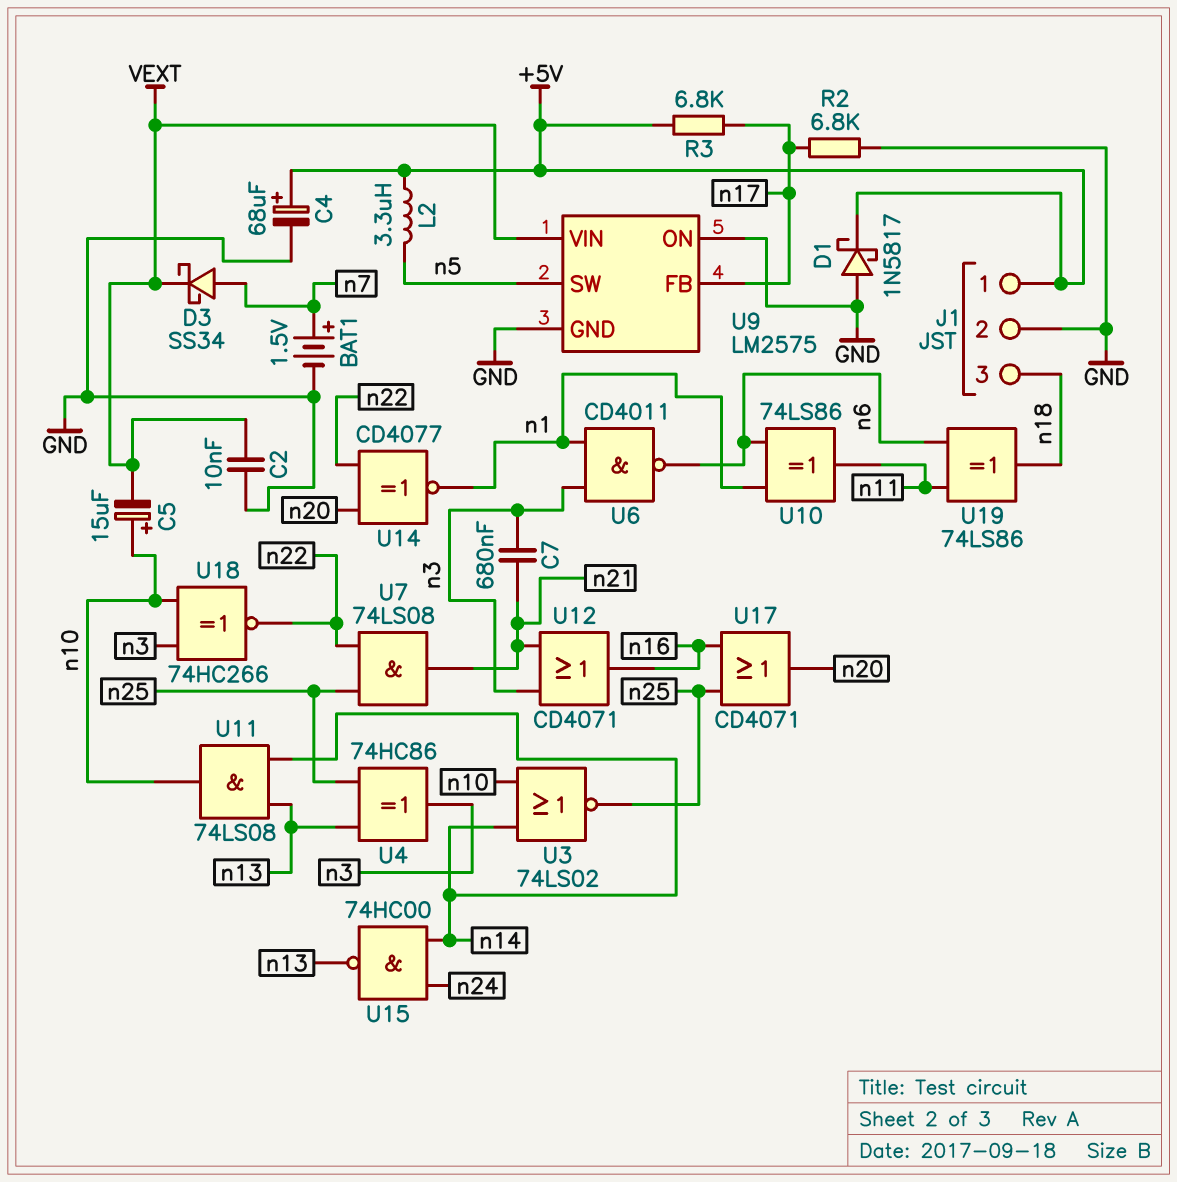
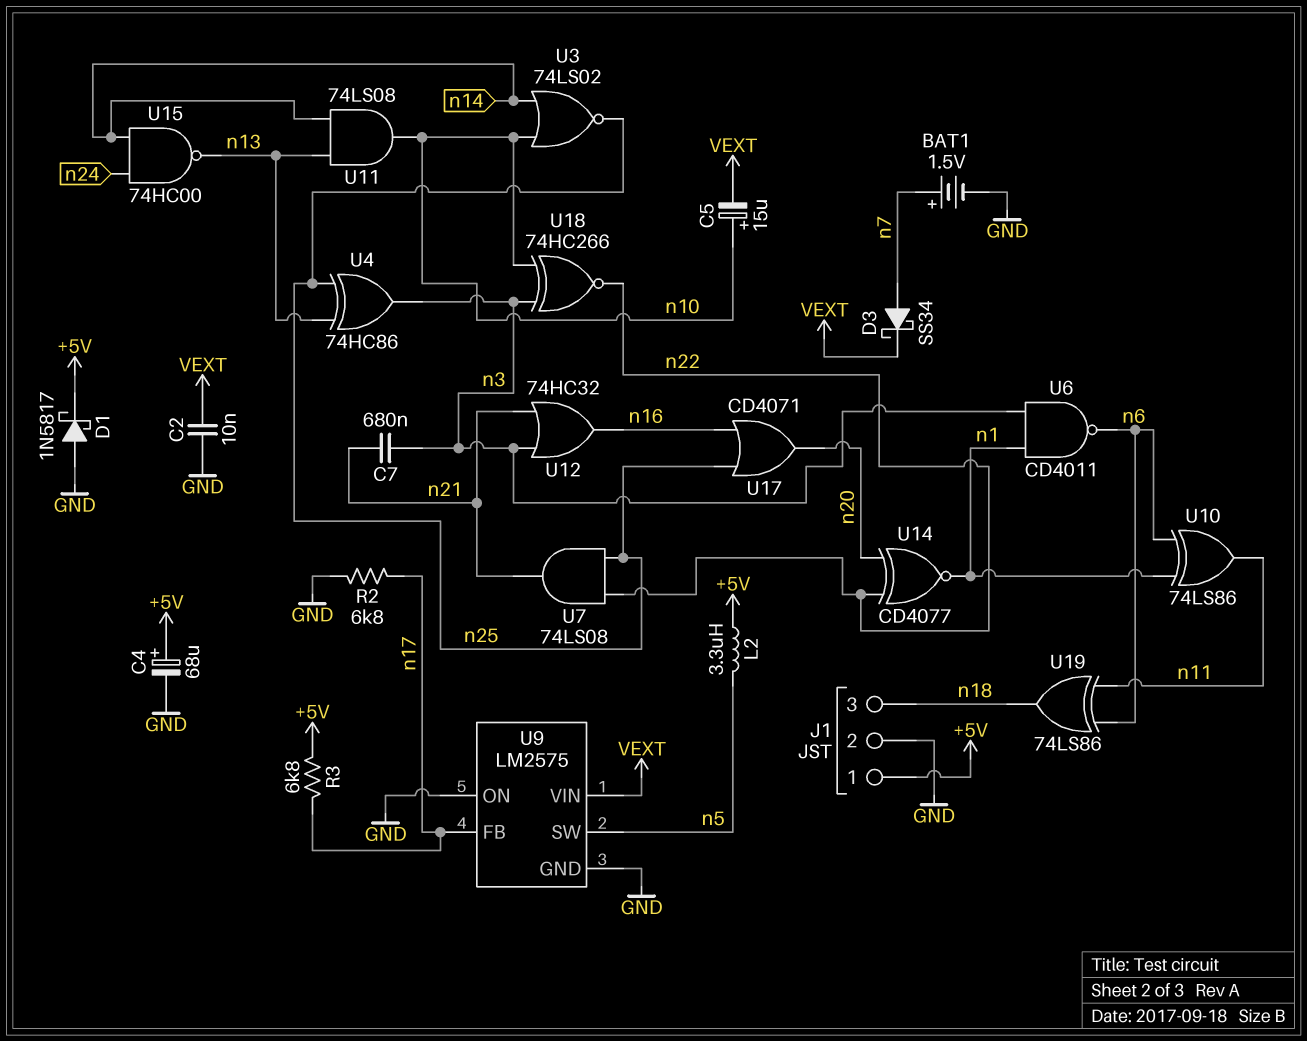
U12: OR CD4071 (in n3, in n21, out n16) -> OR 74HC32 (in n3, in n21, out n16)

